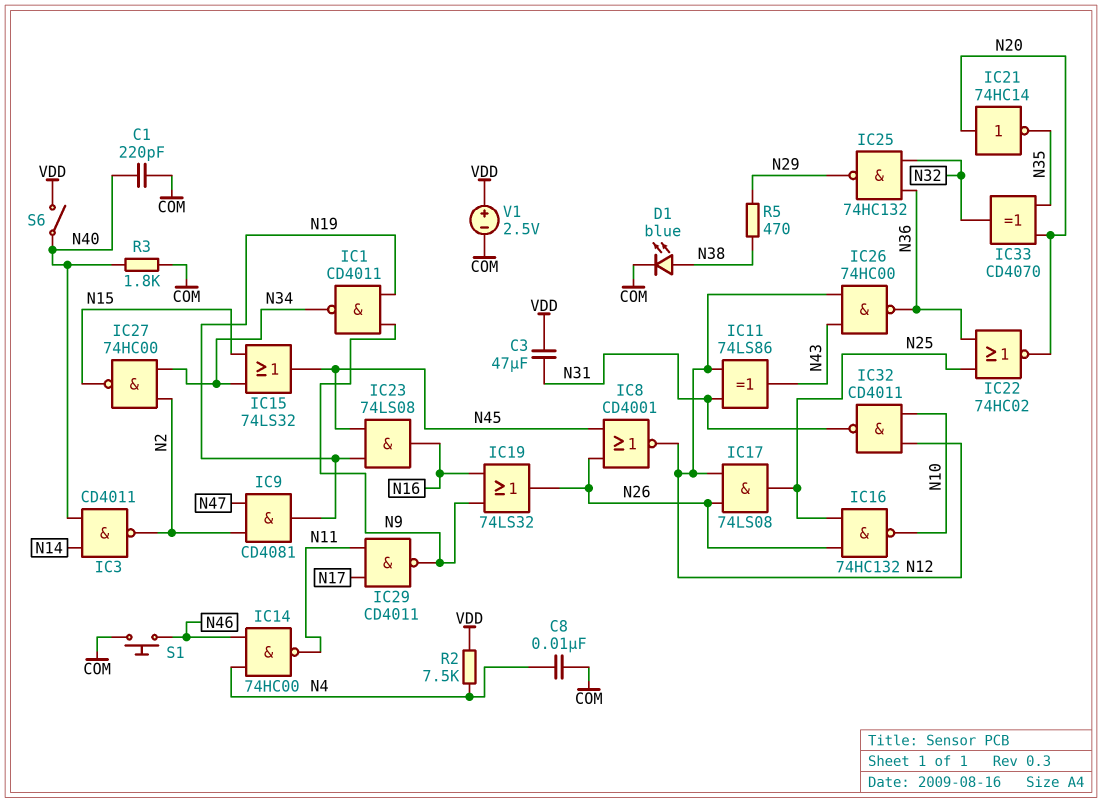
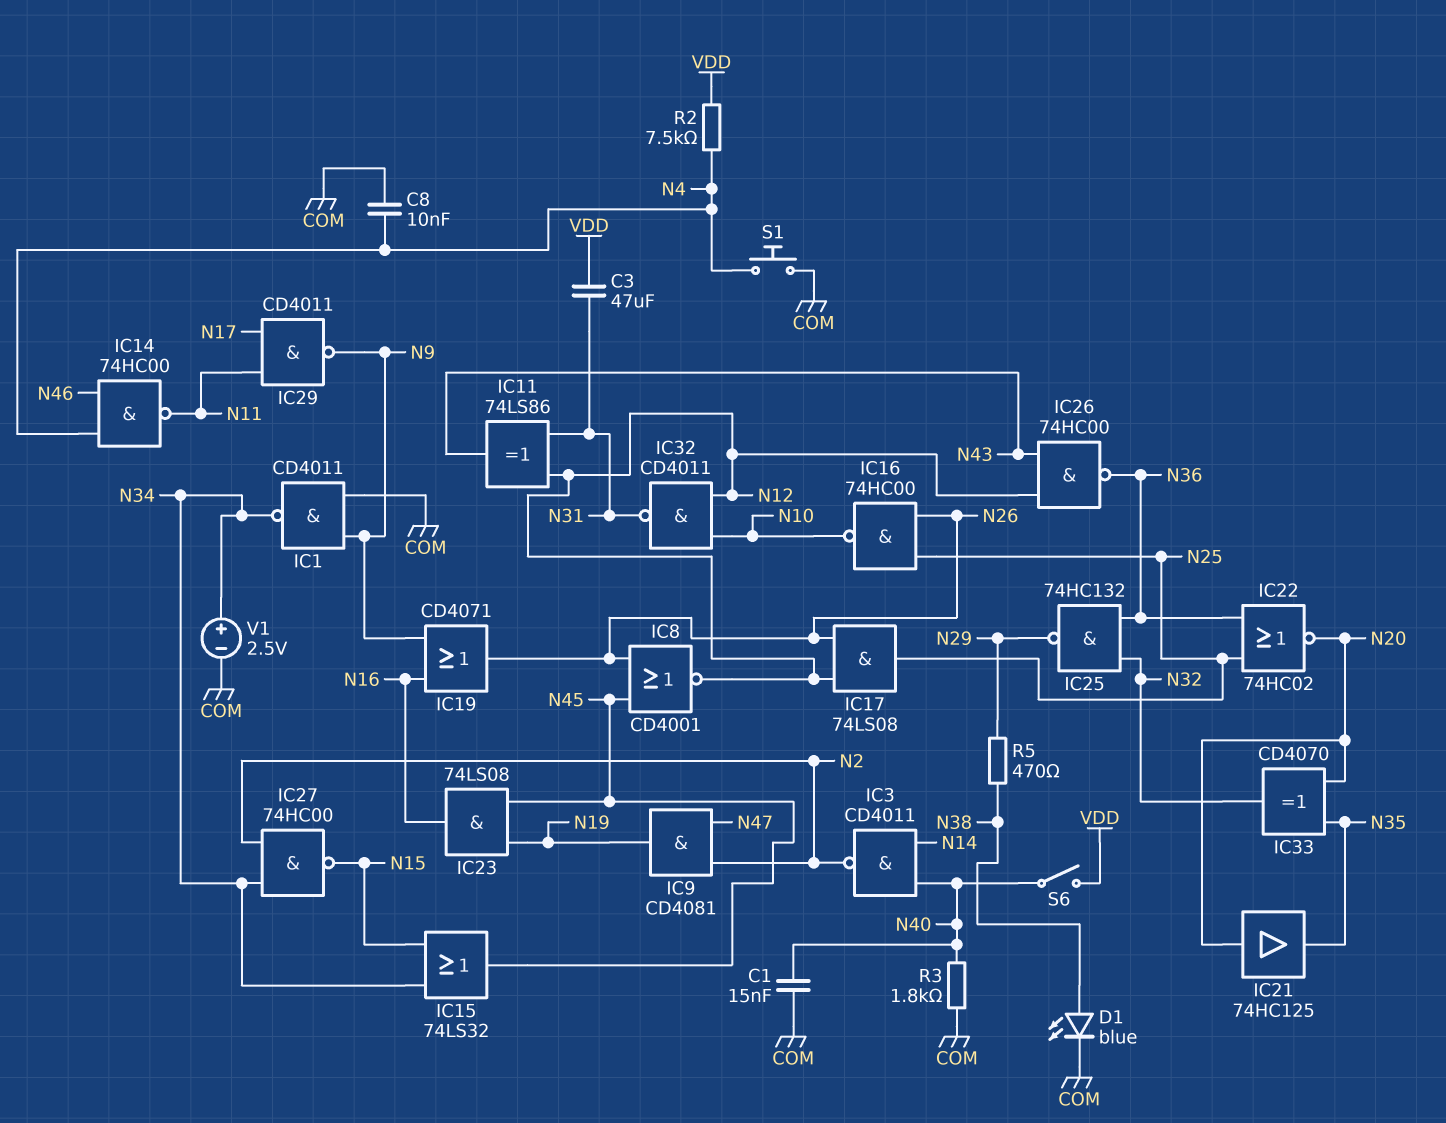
C1: 220pF (COM, N40) -> 15nF (COM, N40)
IC1: NAND CD4011 (in N9, in N19, out N34) -> NAND CD4011 (in COM, in N9, out N34)
IC16: NAND 74HC132 (in N25, in N26, out N10) -> NAND 74HC00 (in N25, in N26, out N10)
IC19: OR 74LS32 (in N9, in N16, out N26) -> OR CD4071 (in N9, in N16, out N26)
IC21: NOT 74HC14 (in N20, out N35) -> buffer 74HC125 (in N20, out N35)
S1: button (COM, N46) -> button (COM, N4)
V1: 2.5V (plus VDD, minus COM) -> 2.5V (plus N34, minus COM)

